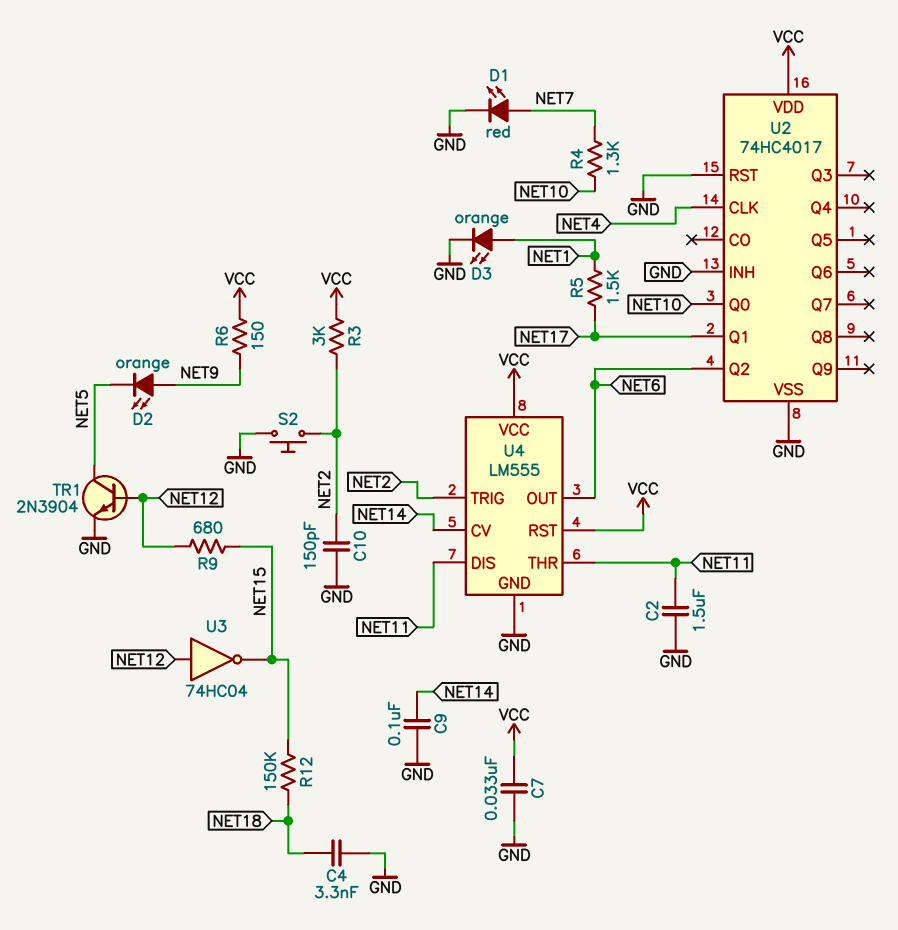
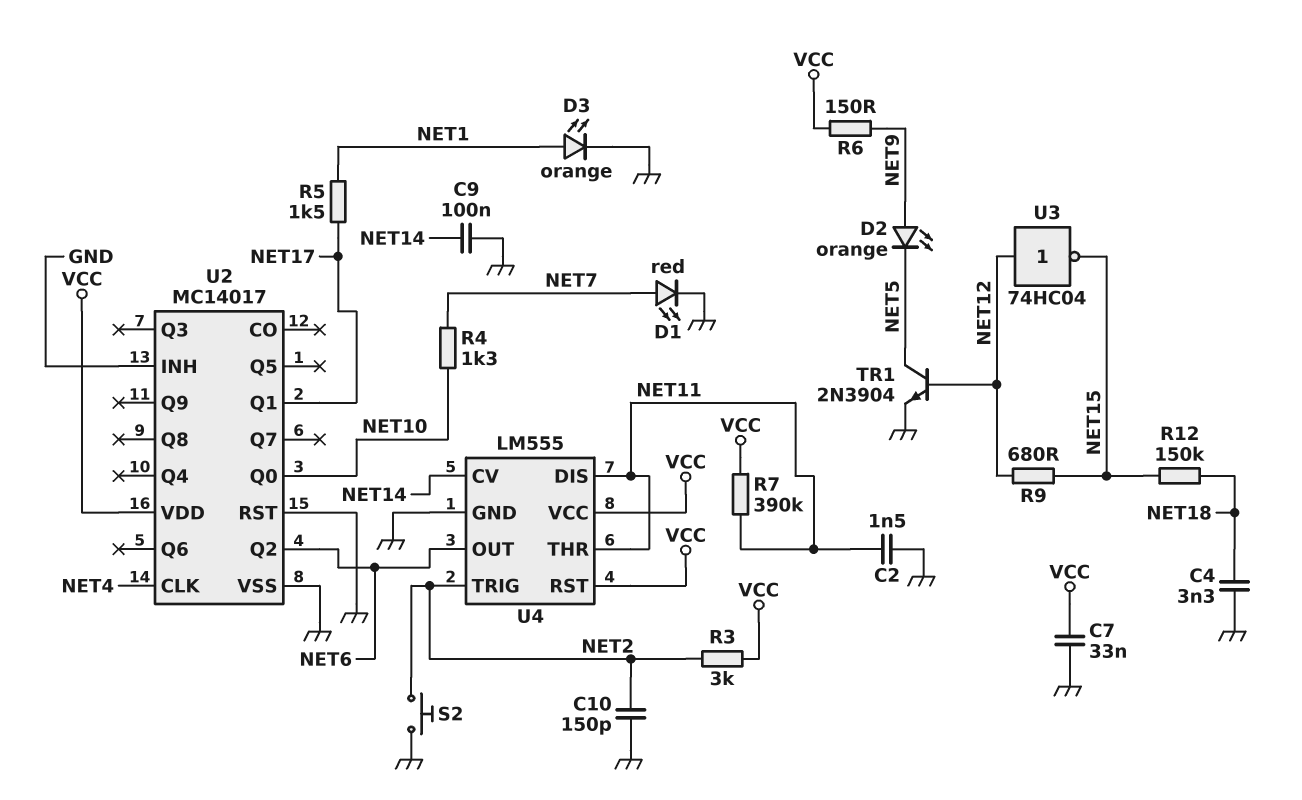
C2: 1.5uF (GND, NET11) -> 1.5nF (GND, NET11)
R7: none -> 390k (NET11, VCC)
U2: 74HC4017 -> MC14017

